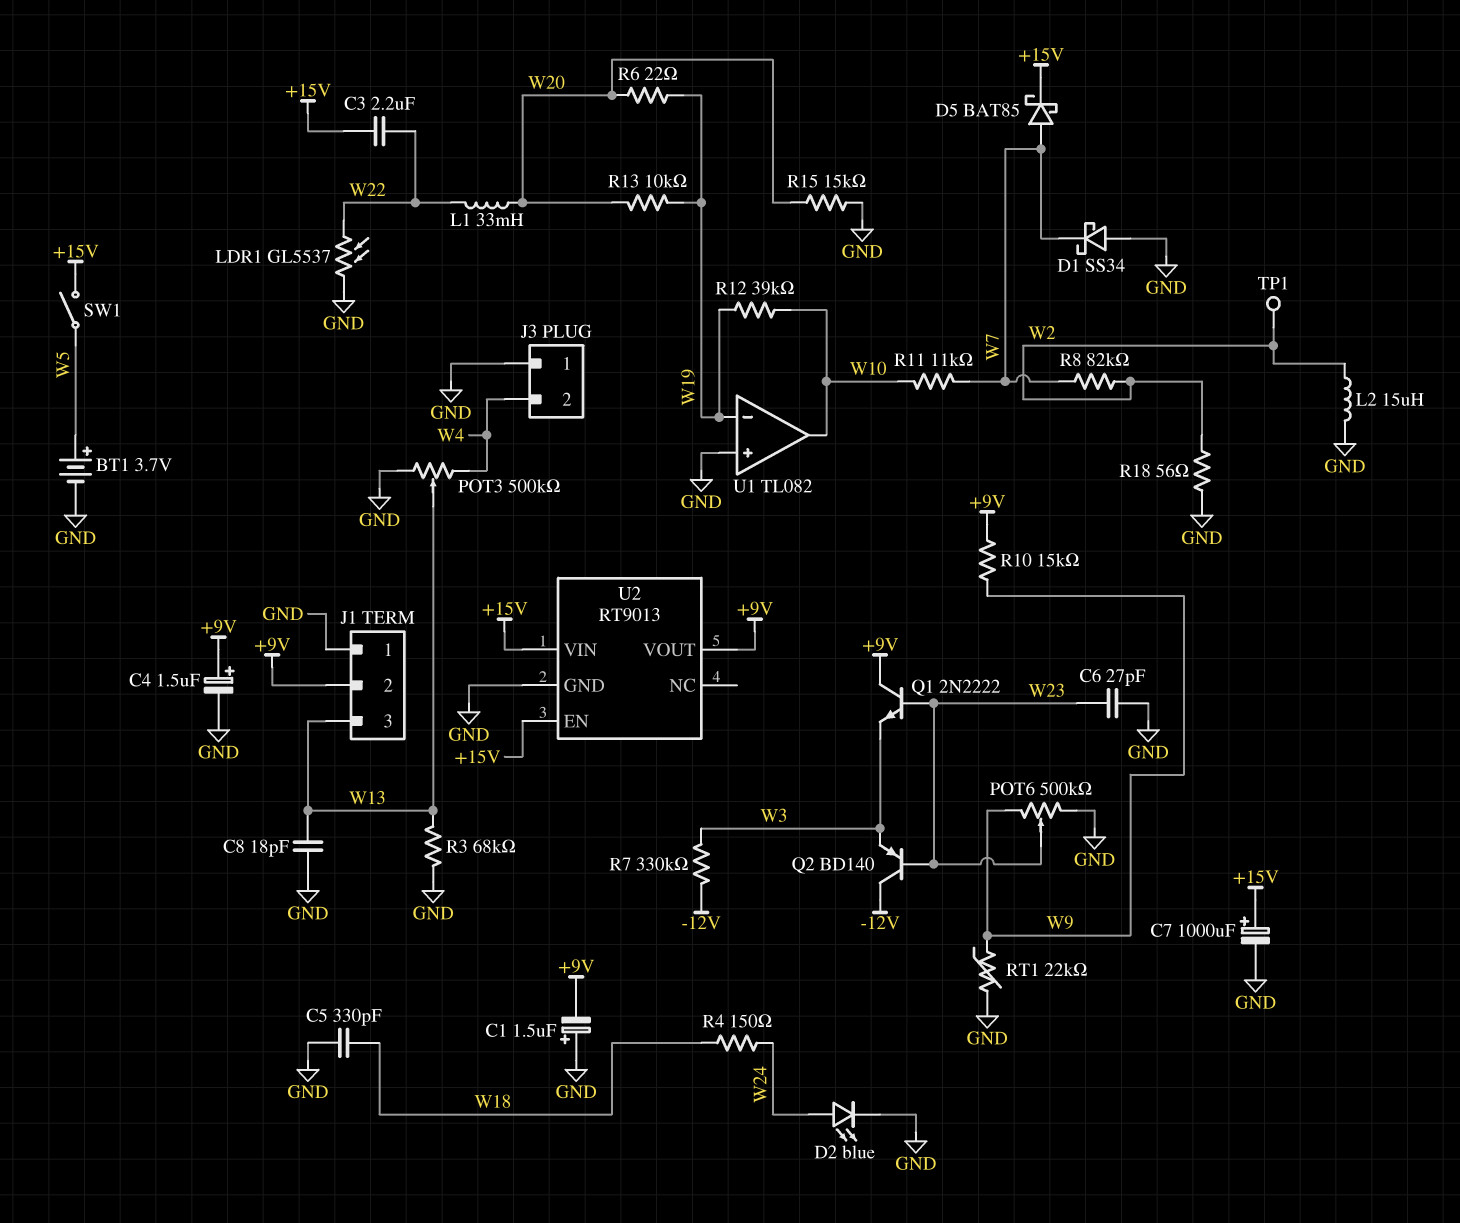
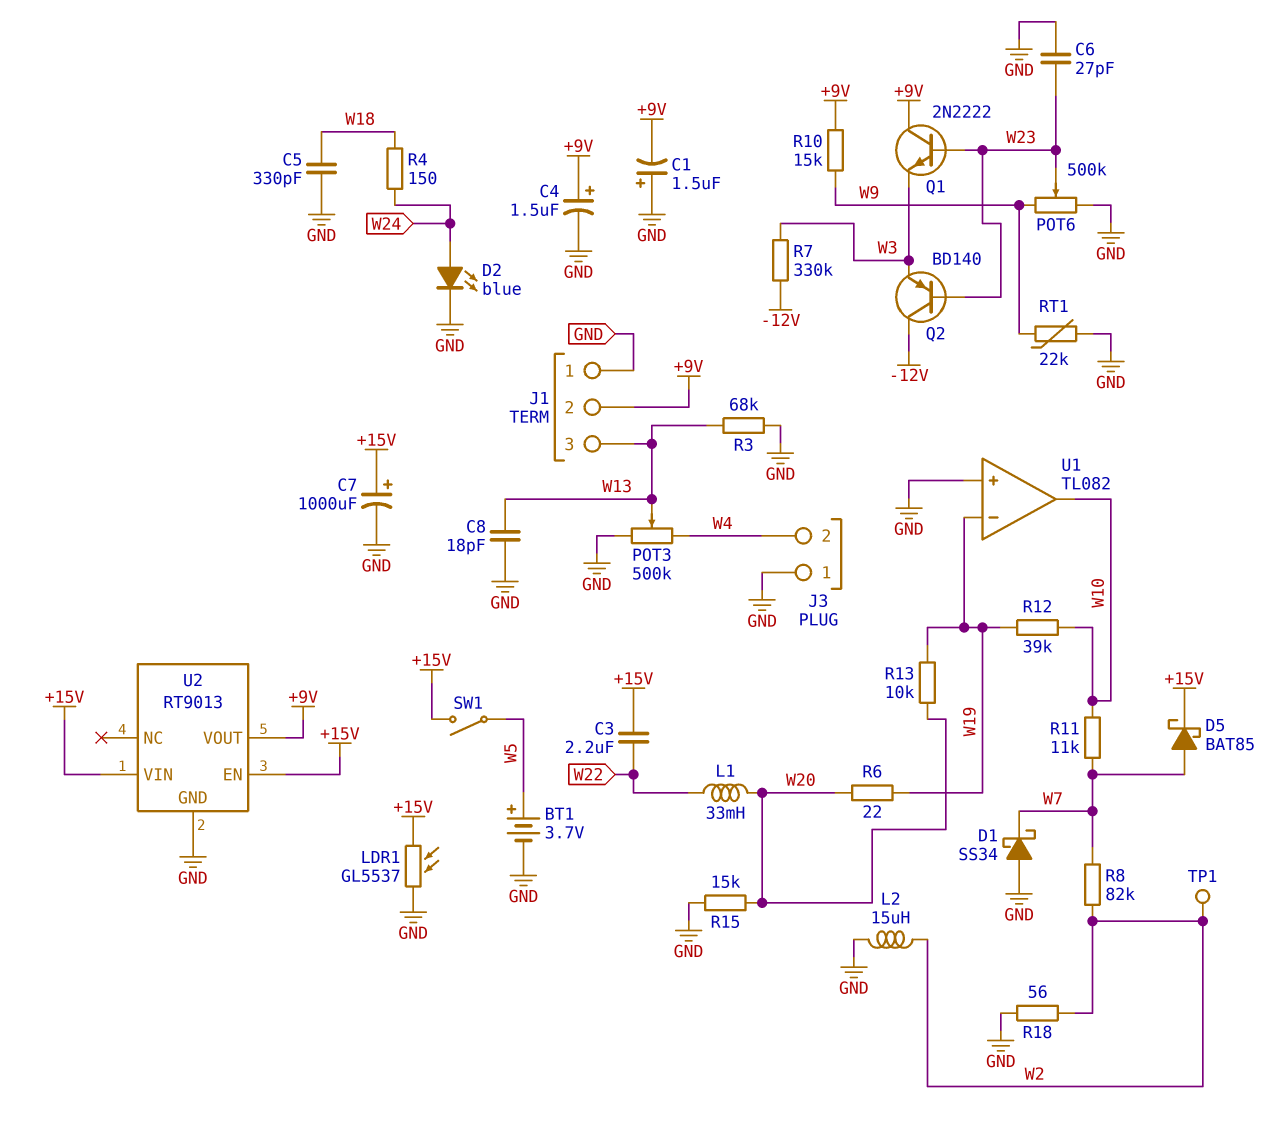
LDR1: GL5537 (GND, W22) -> GL5537 (+15V, GND)

